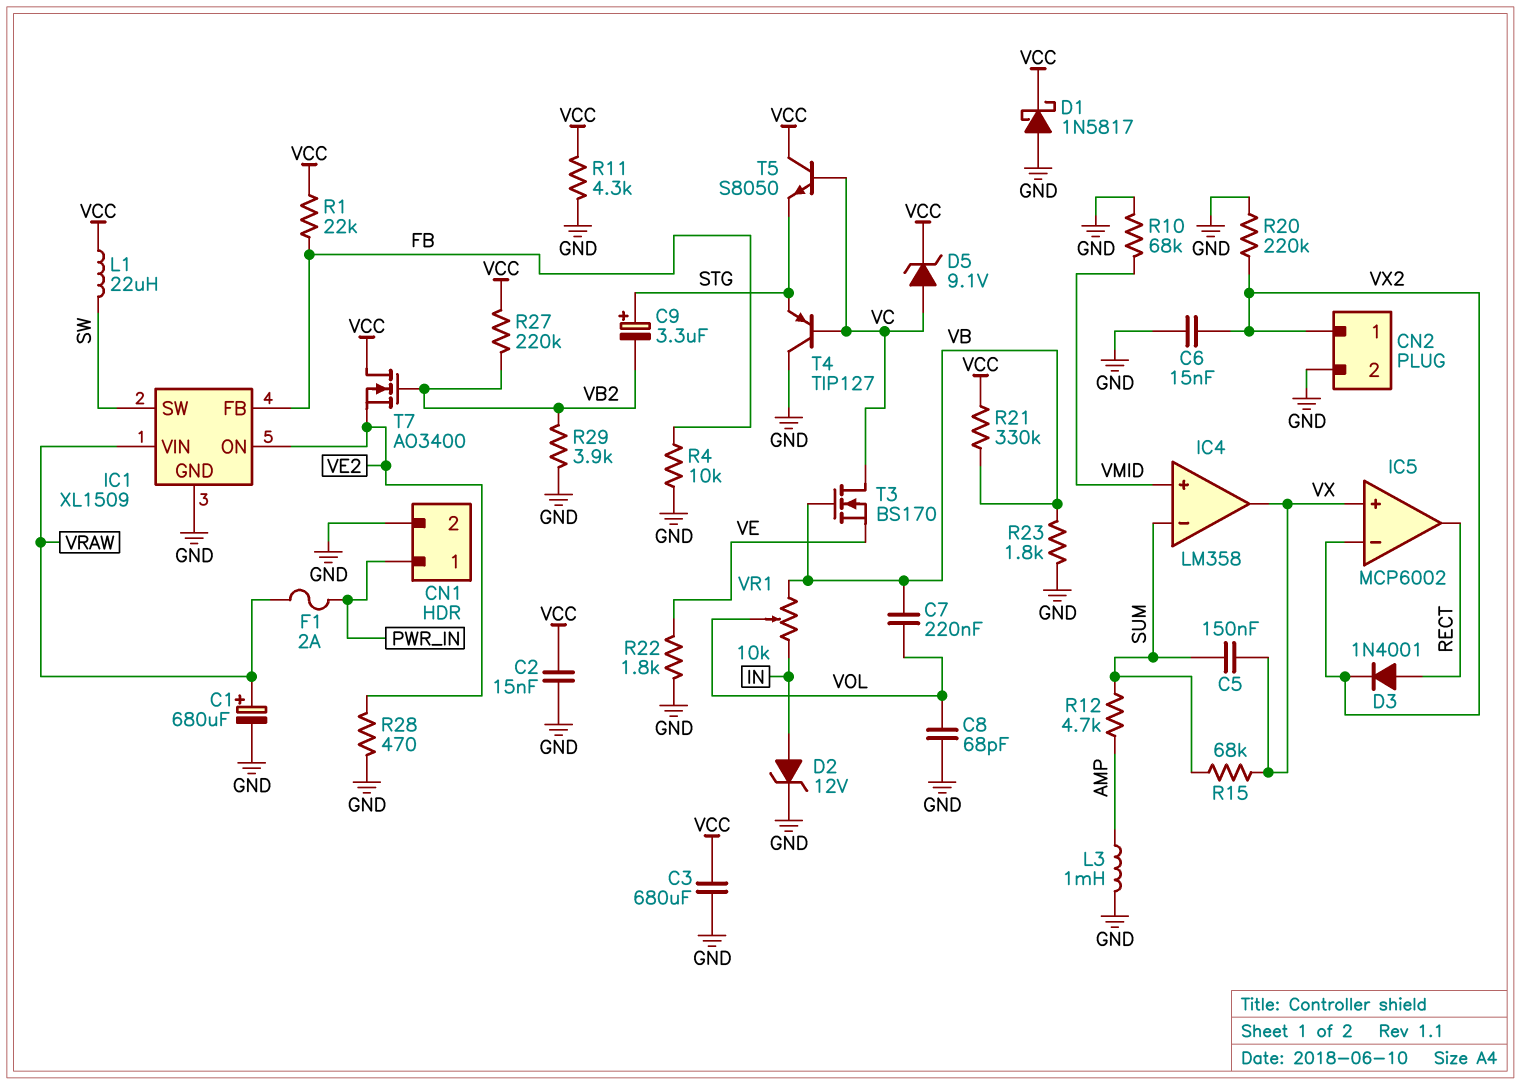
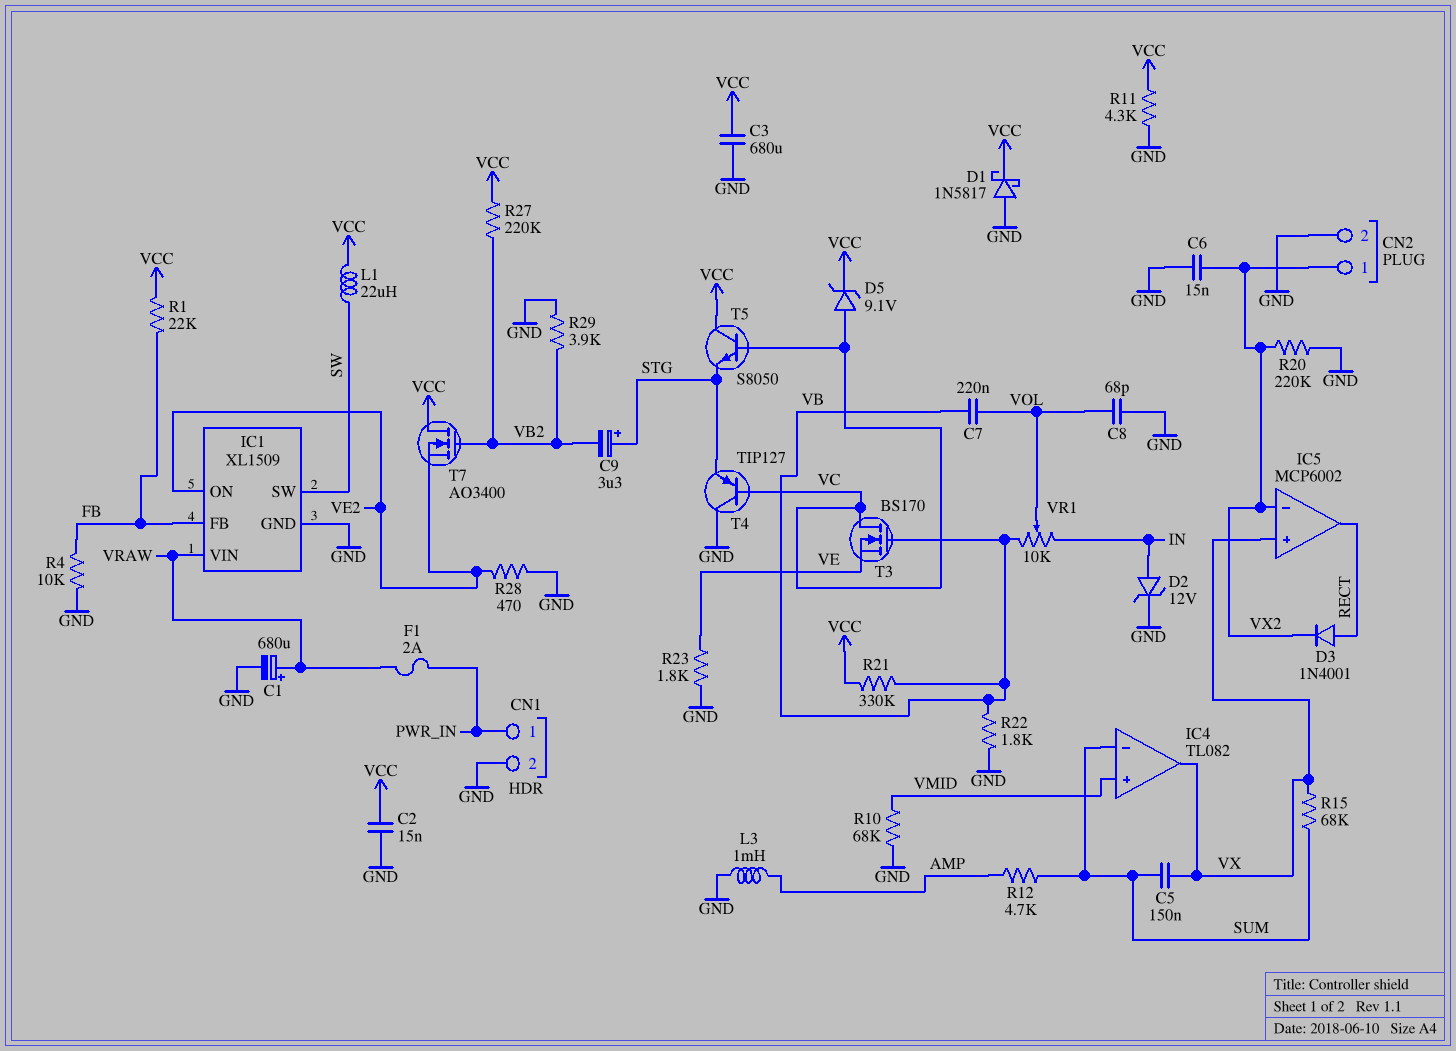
IC4: LM358 -> TL082
R22: 1.8k (GND, VE) -> 1.8k (GND, VB)
R23: 1.8k (GND, VB) -> 1.8k (GND, VE)

